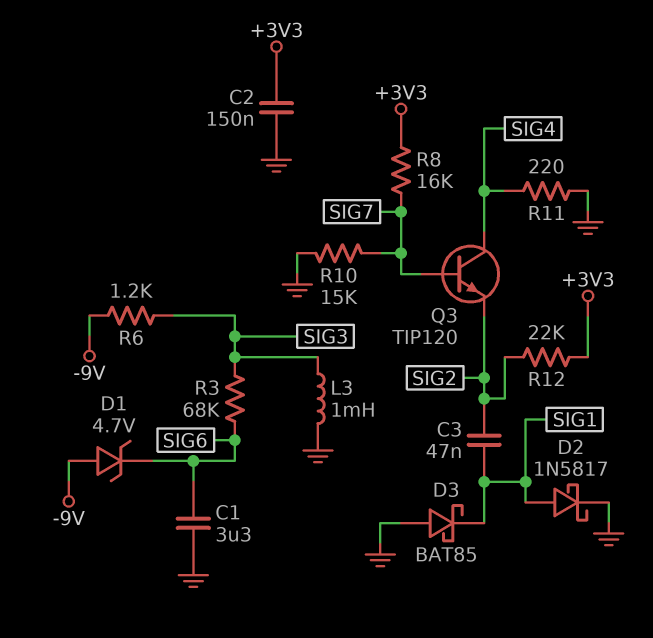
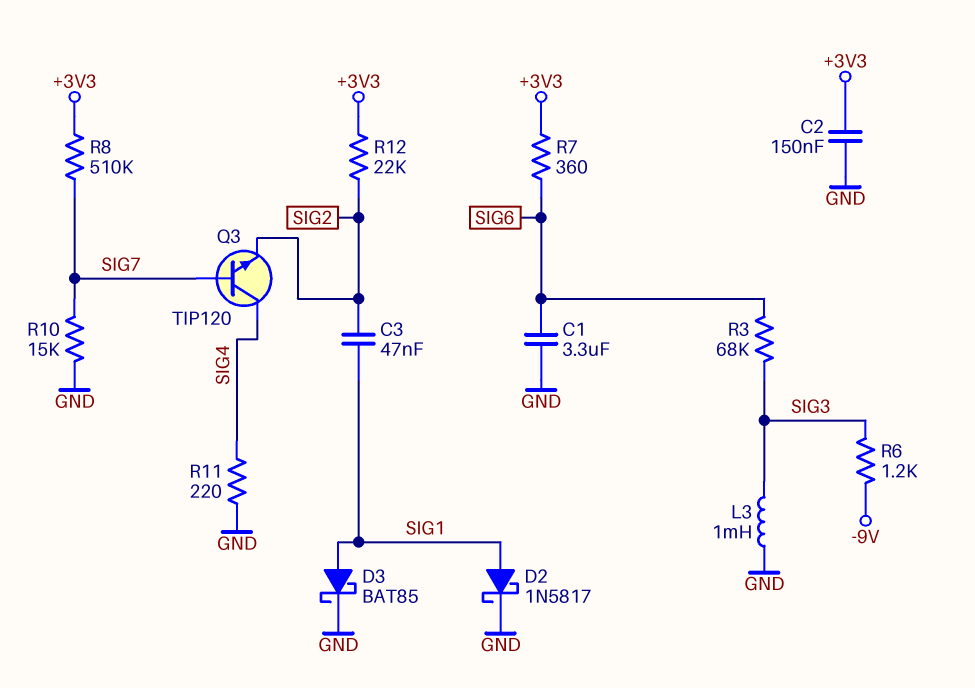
D1: zener 4.7V (A -9V, K SIG6) -> none
D3: schottky BAT85 (A GND, K SIG1) -> schottky BAT85 (A SIG1, K GND)
R7: none -> 360 (+3V3, SIG6)
R8: 16k (+3V3, SIG7) -> 510k (+3V3, SIG7)

